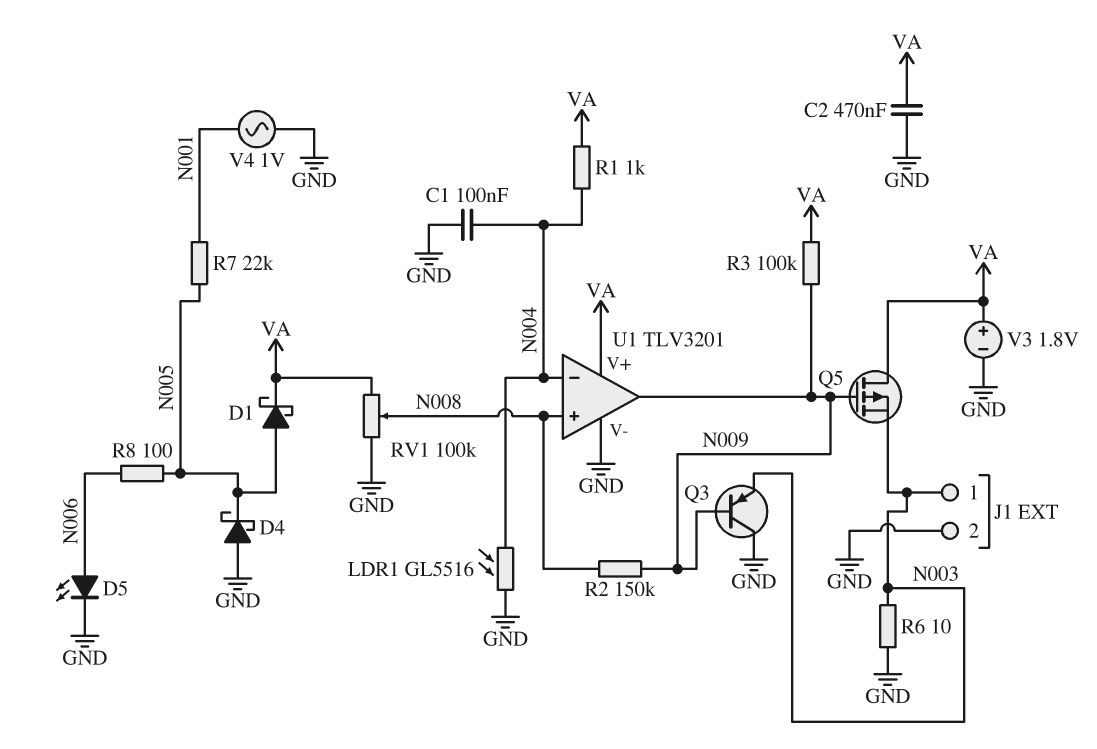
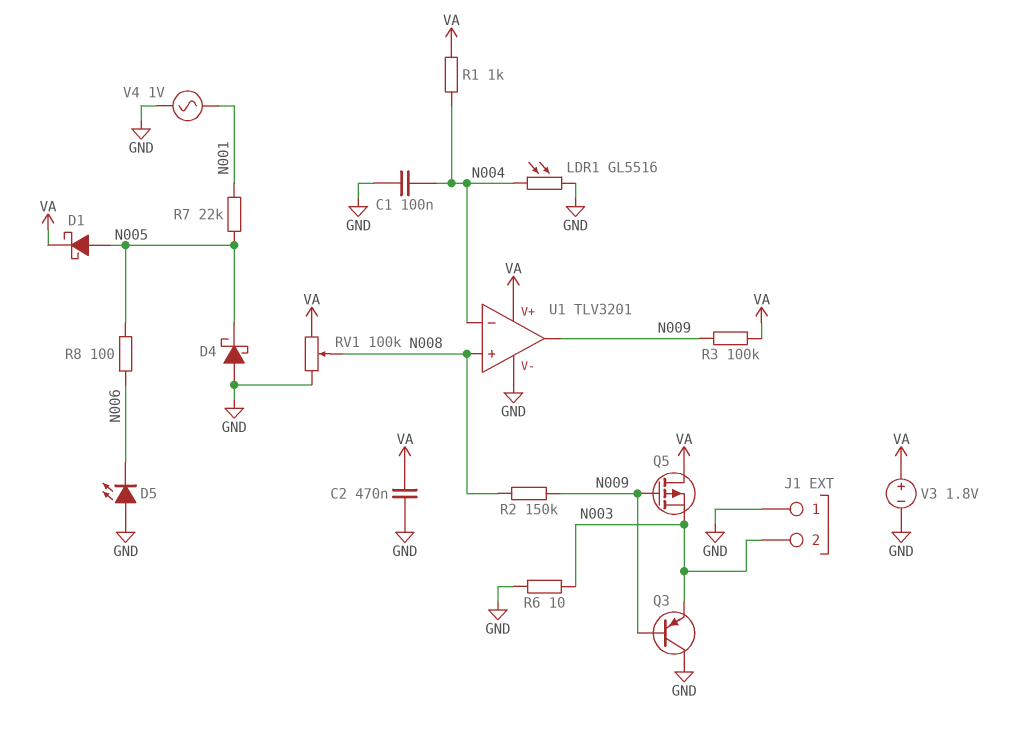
D5: LED (A N006, K GND) -> LED (A GND, K N006)
J1 pin 1: N003 -> GND
J1 pin 2: GND -> N003

